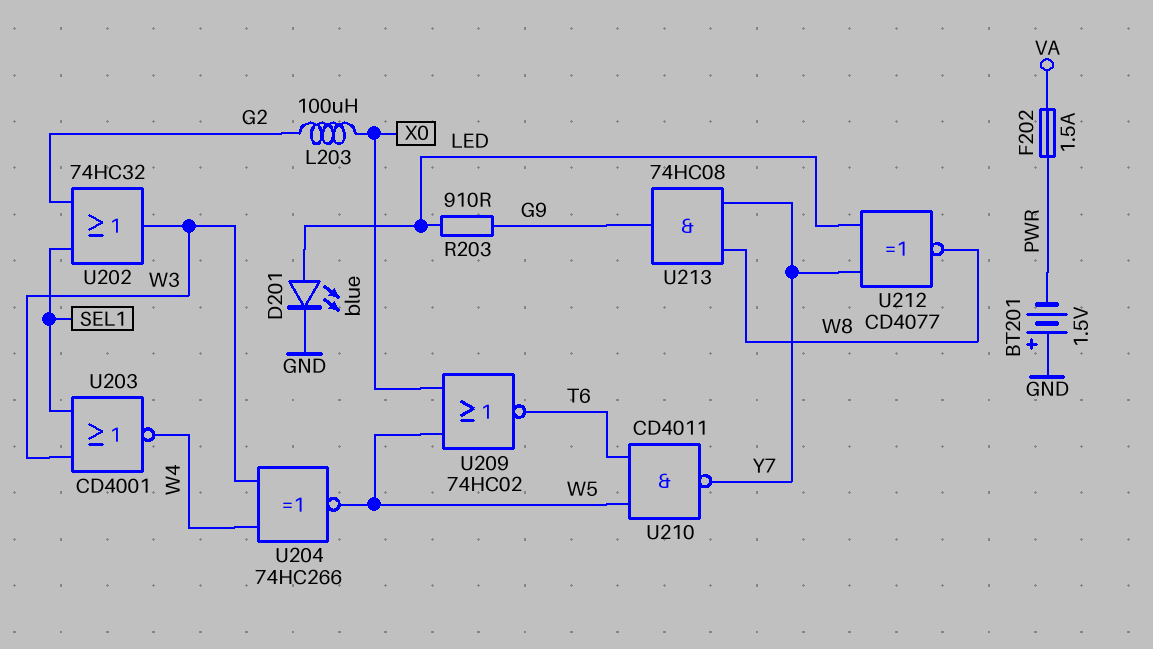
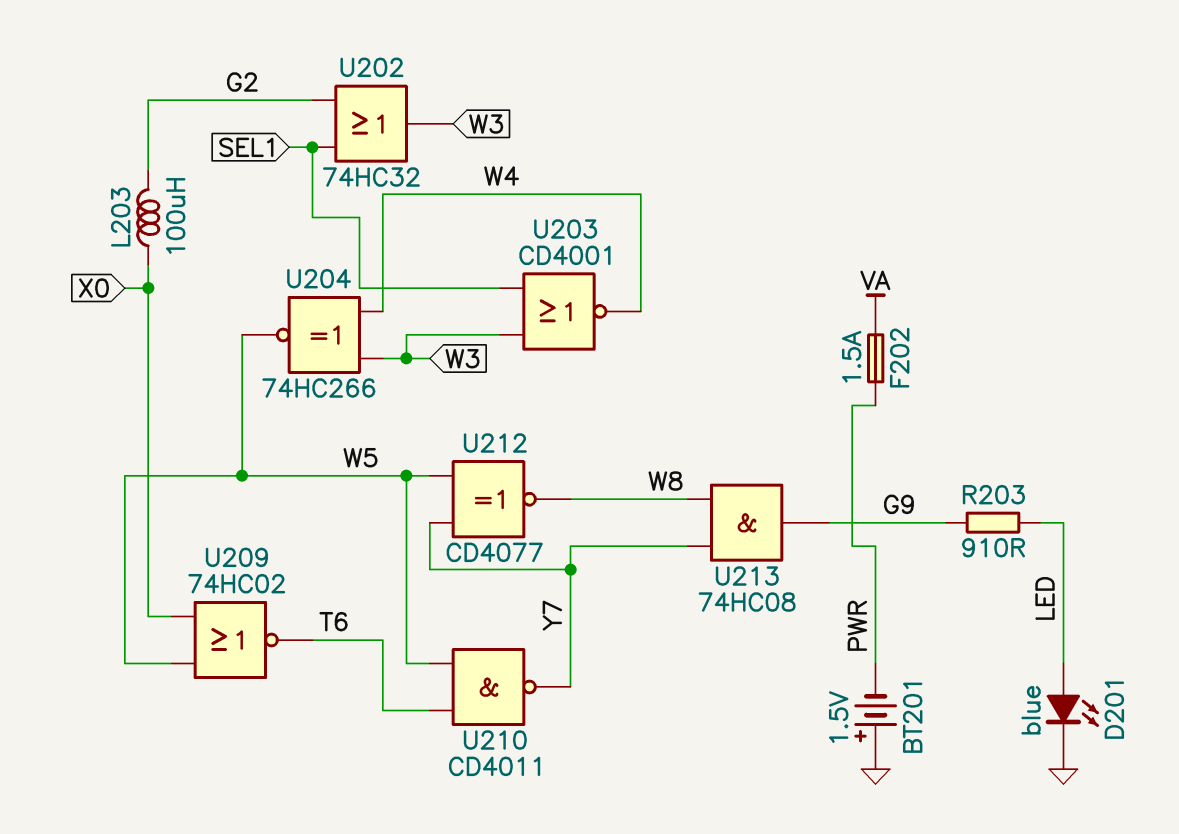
U212: XNOR CD4077 (in LED, in Y7, out W8) -> XNOR CD4077 (in W5, in Y7, out W8)

